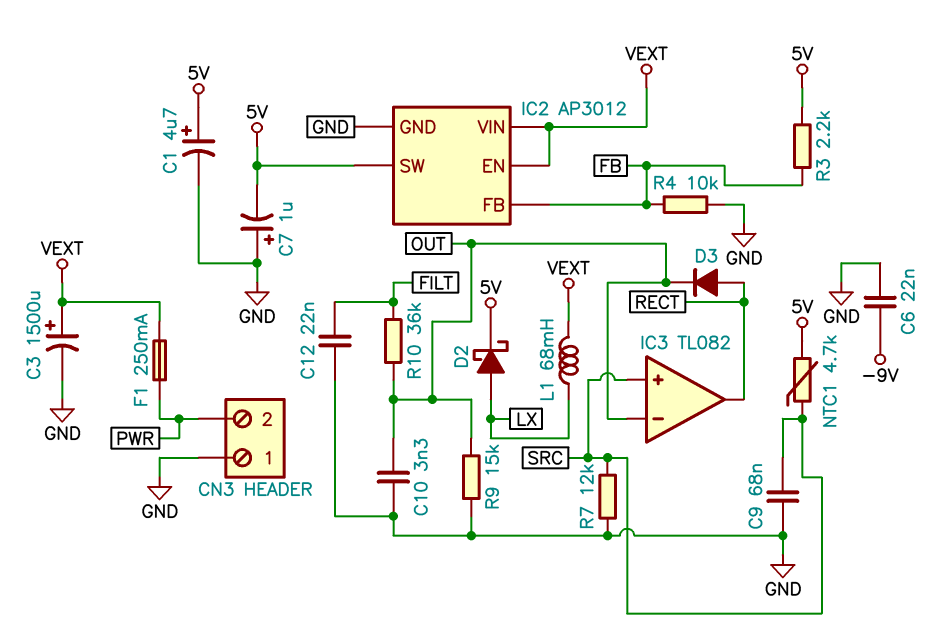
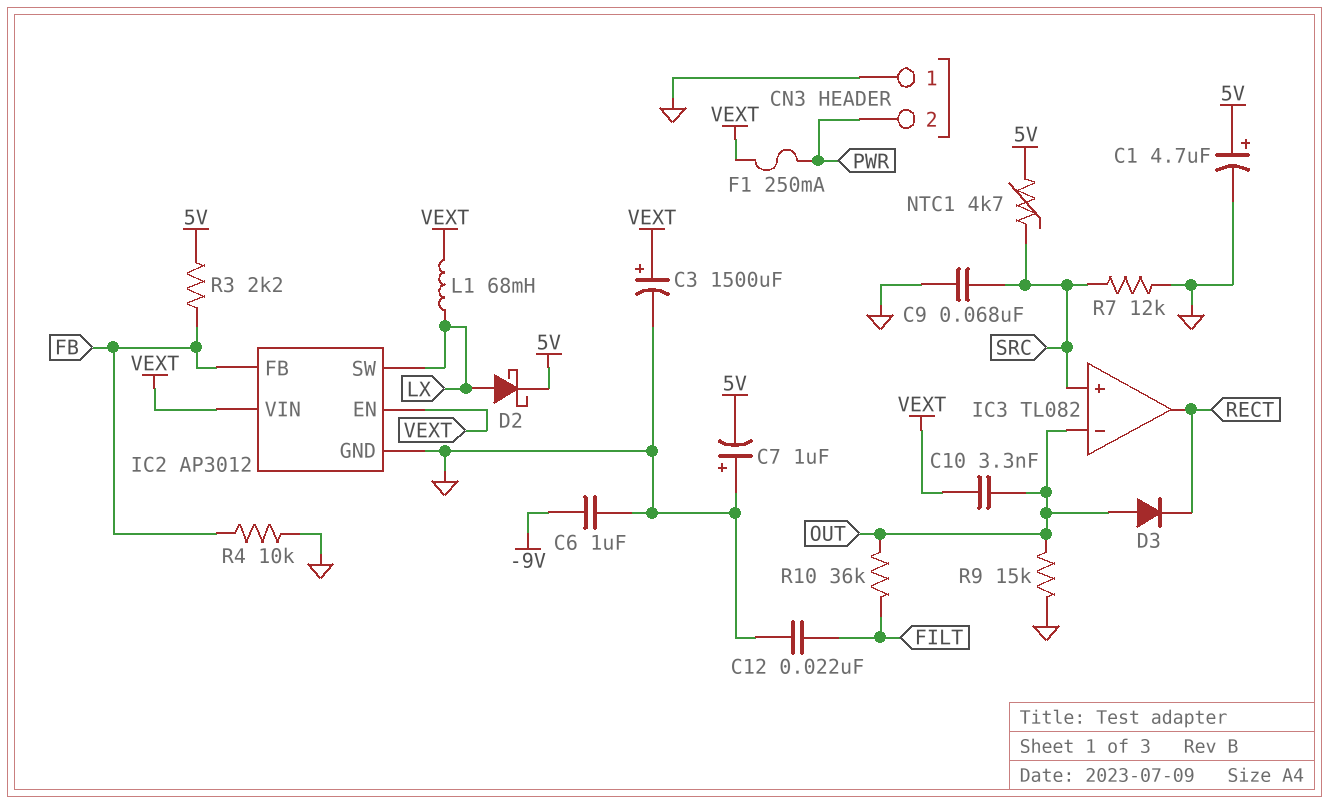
C6: 22nF (-9V, GND) -> 1uF (-9V, GND)
C10: 3.3nF (GND, OUT) -> 3.3nF (OUT, VEXT)
D3: diode (A RECT, K OUT) -> diode (A OUT, K RECT)
IC2 pin SW: 5V -> LX

